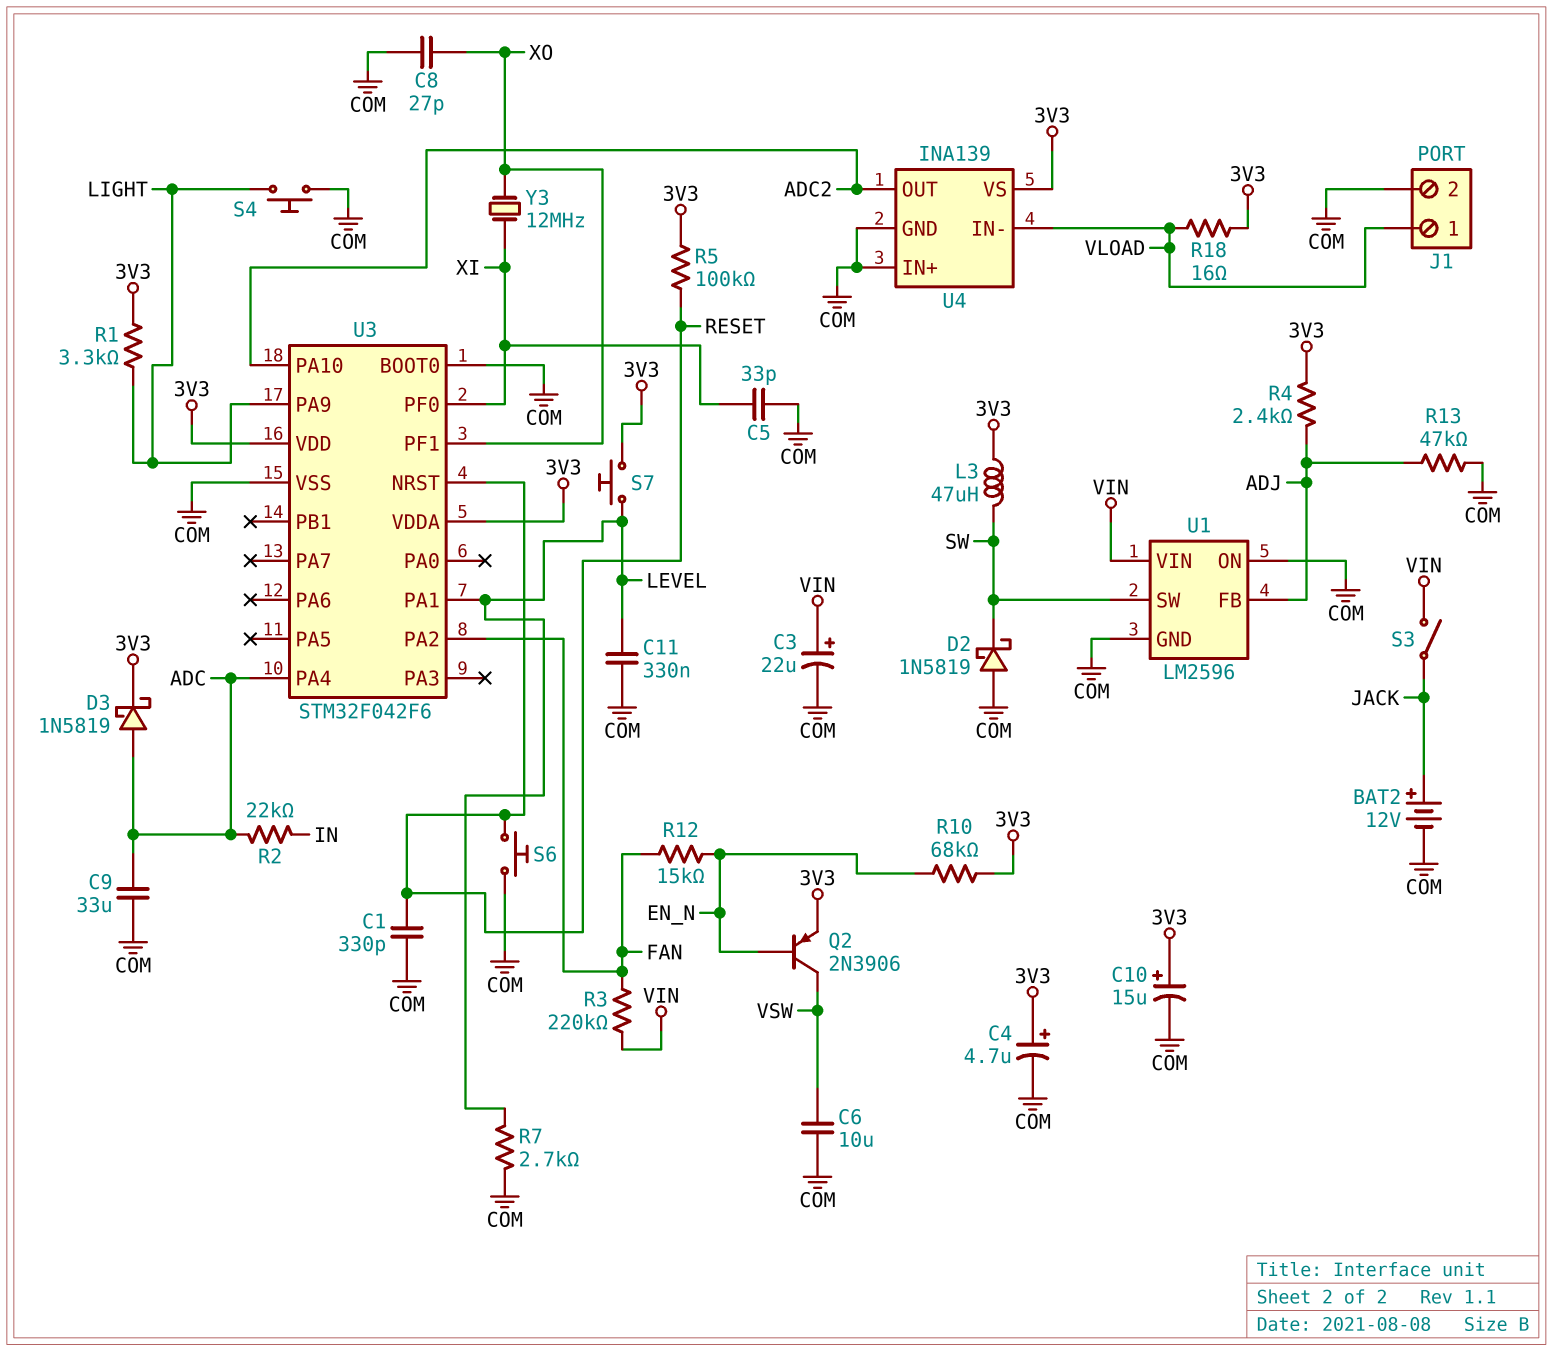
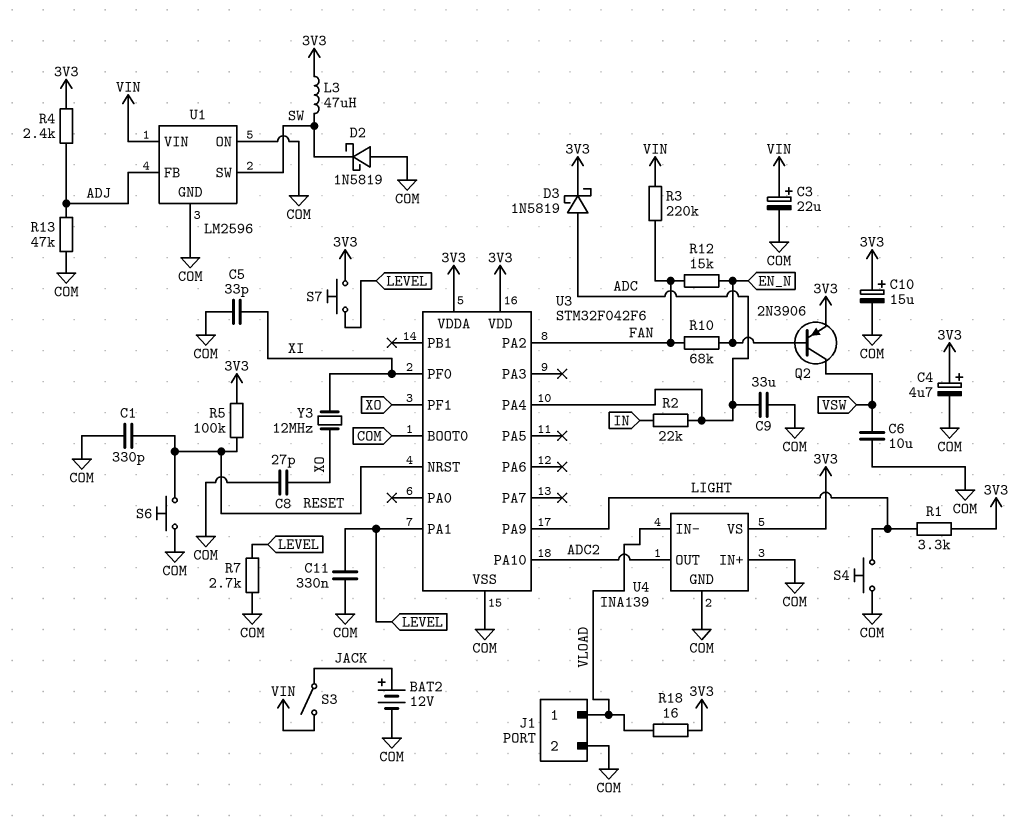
R10: 68k (3V3, EN_N) -> 68k (EN_N, FAN)

